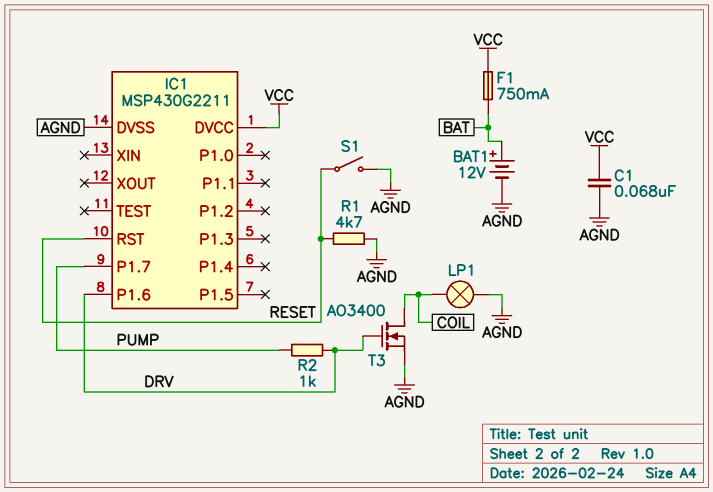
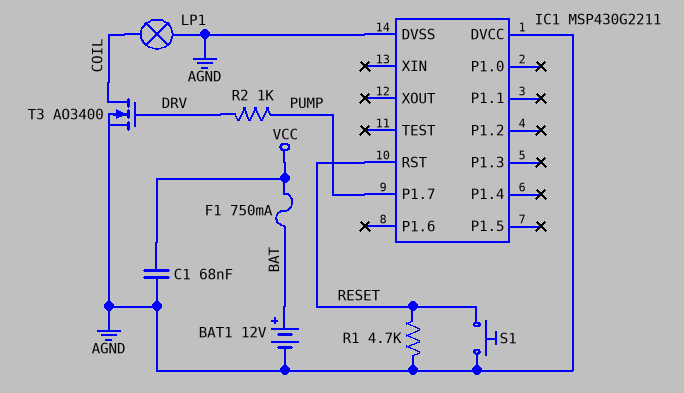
IC1 pin DVCC: VCC -> AGND
IC1 pin P1.6: DRV -> none
S1: switch (AGND, RESET) -> button (AGND, RESET)

